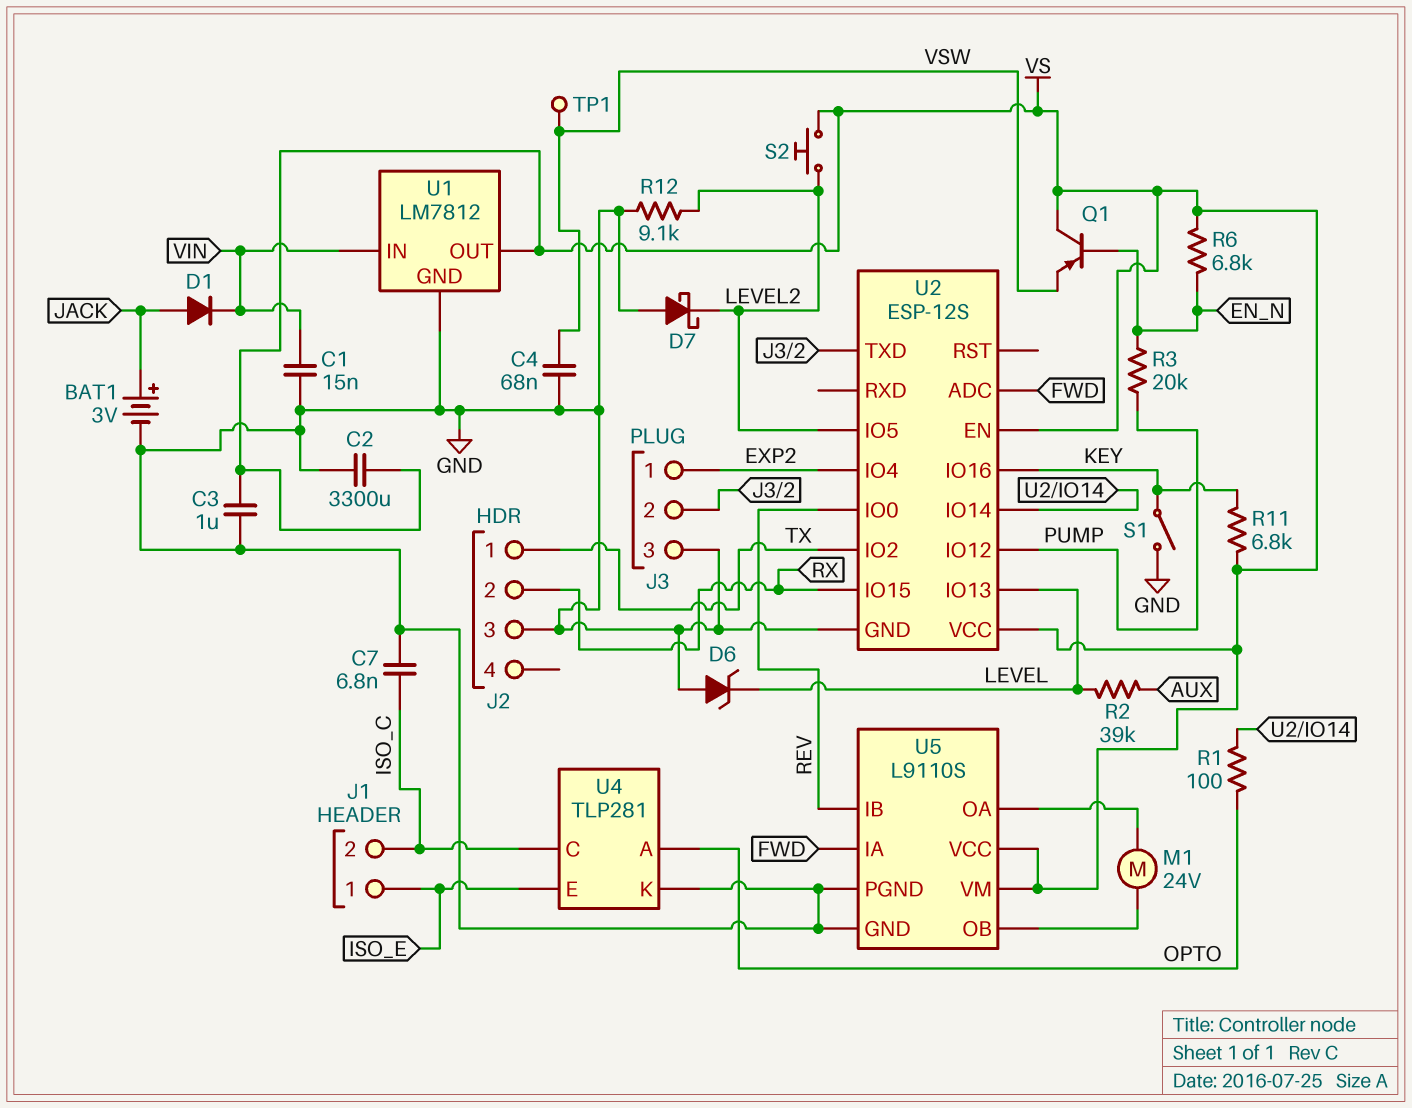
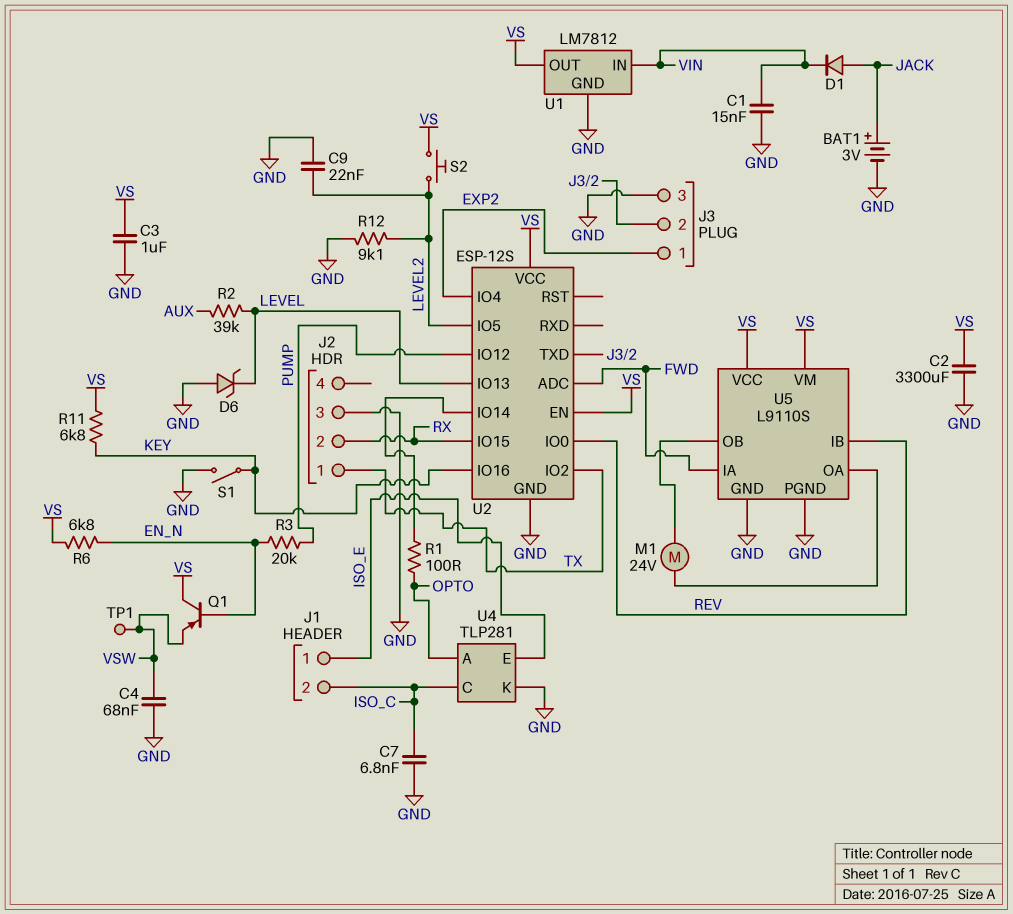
C9: none -> 22nF (GND, LEVEL2)
D7: schottky (A GND, K LEVEL2) -> none

